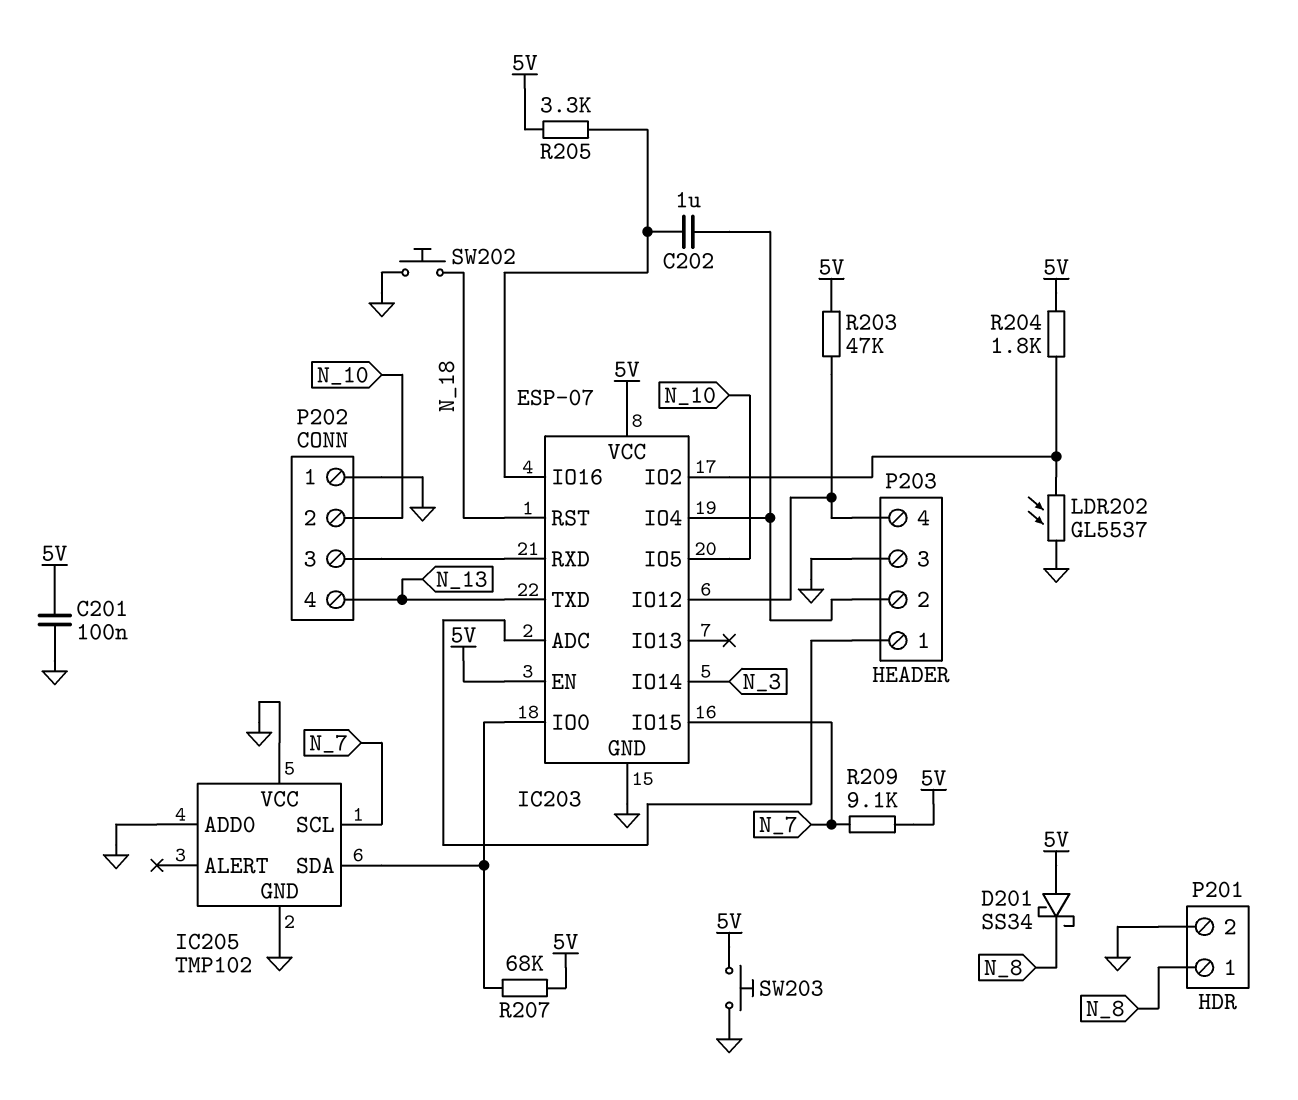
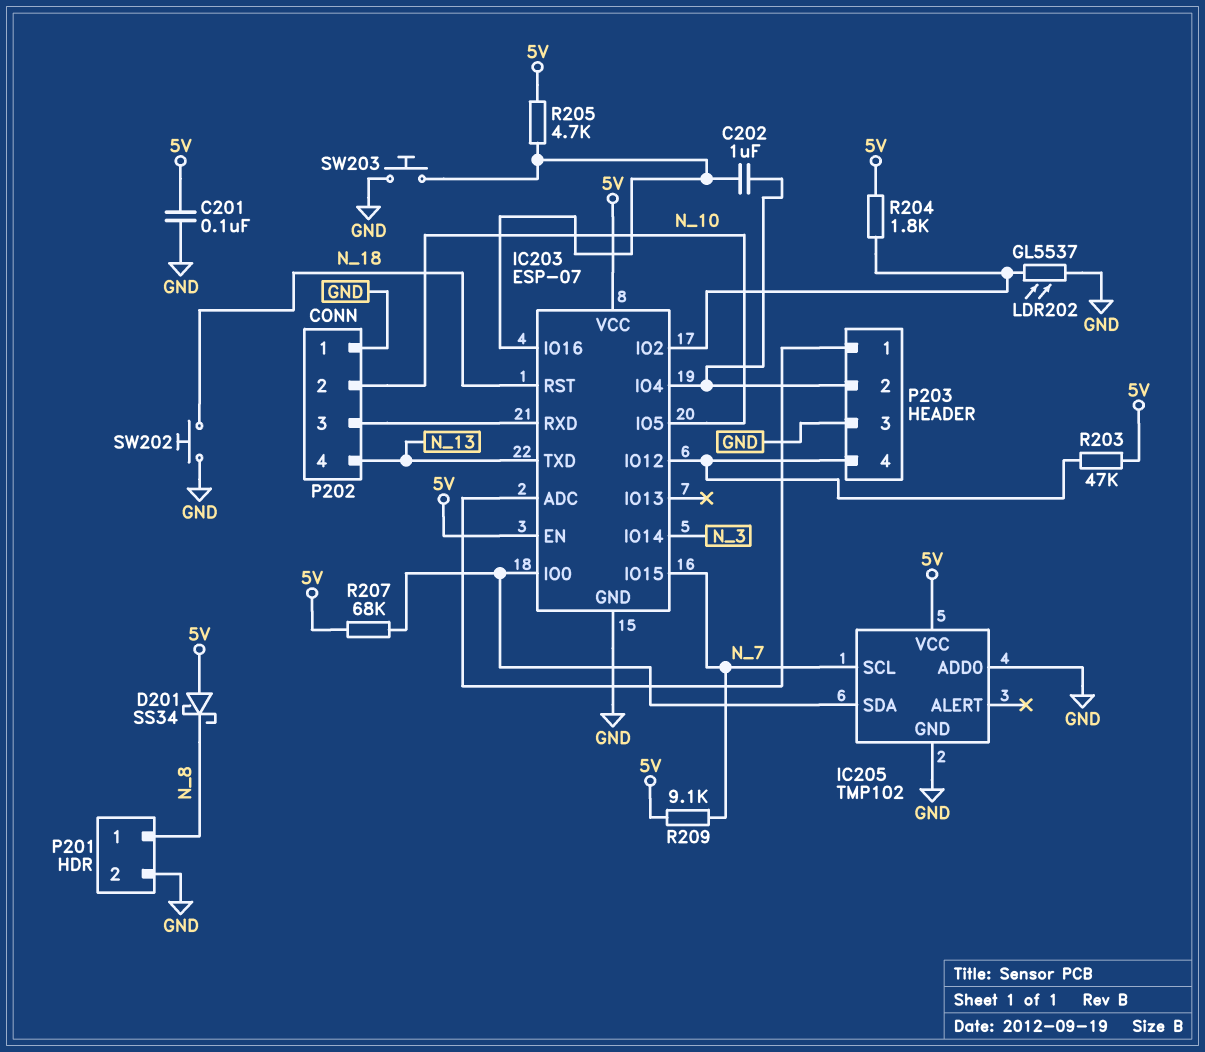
IC205 pin VCC: GND -> 5V
R205: 3.3k (5V, IC203/IO16) -> 4.7k (5V, IC203/IO16)
SW203: button (5V, GND) -> button (GND, IC203/IO16)

